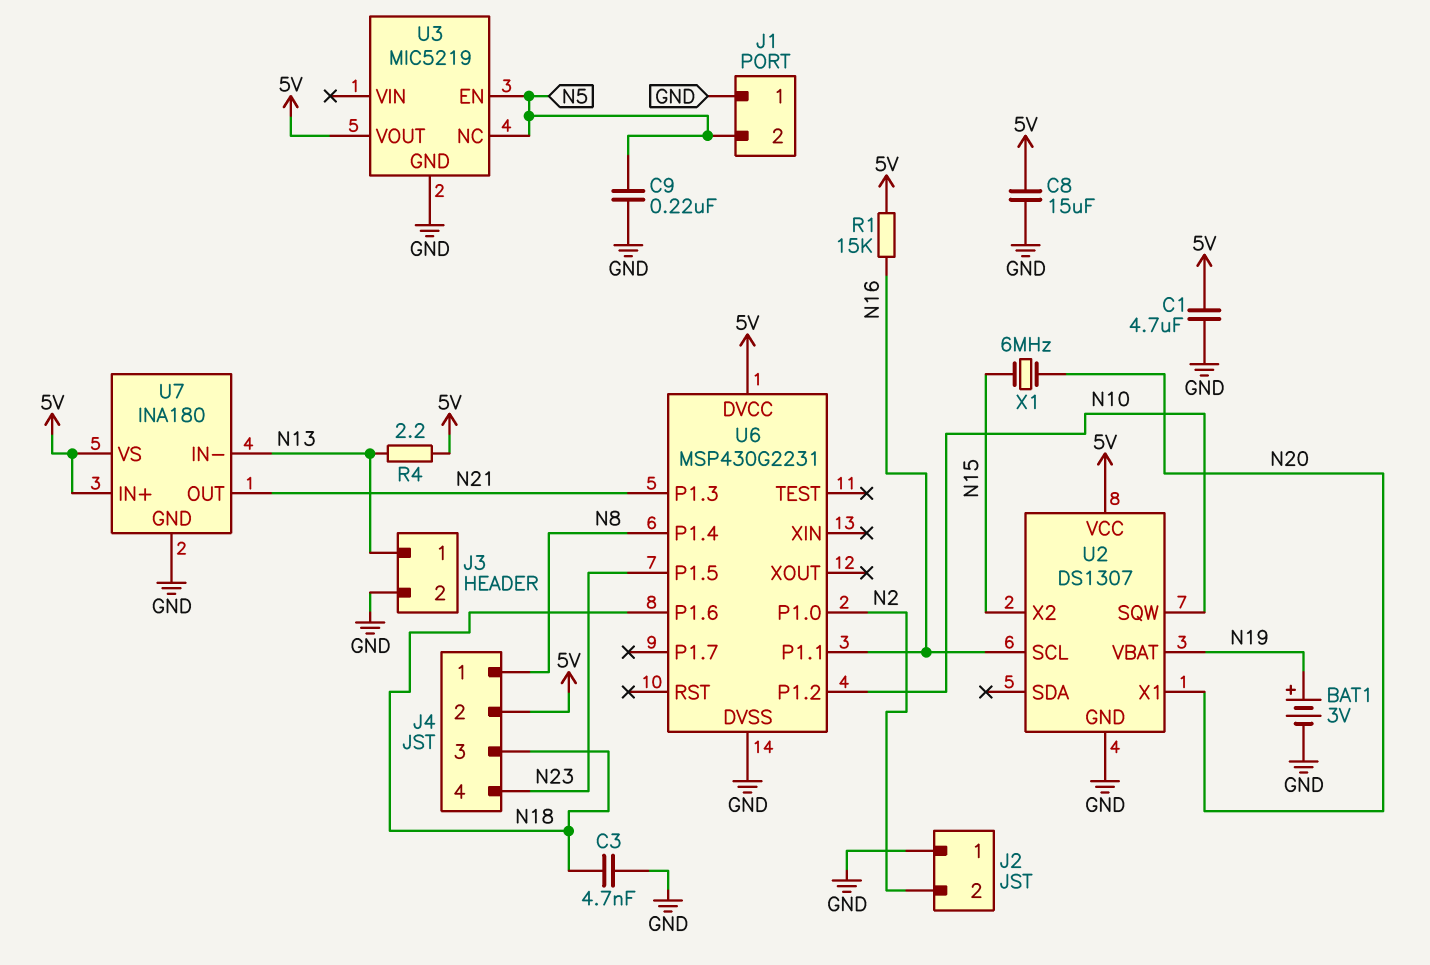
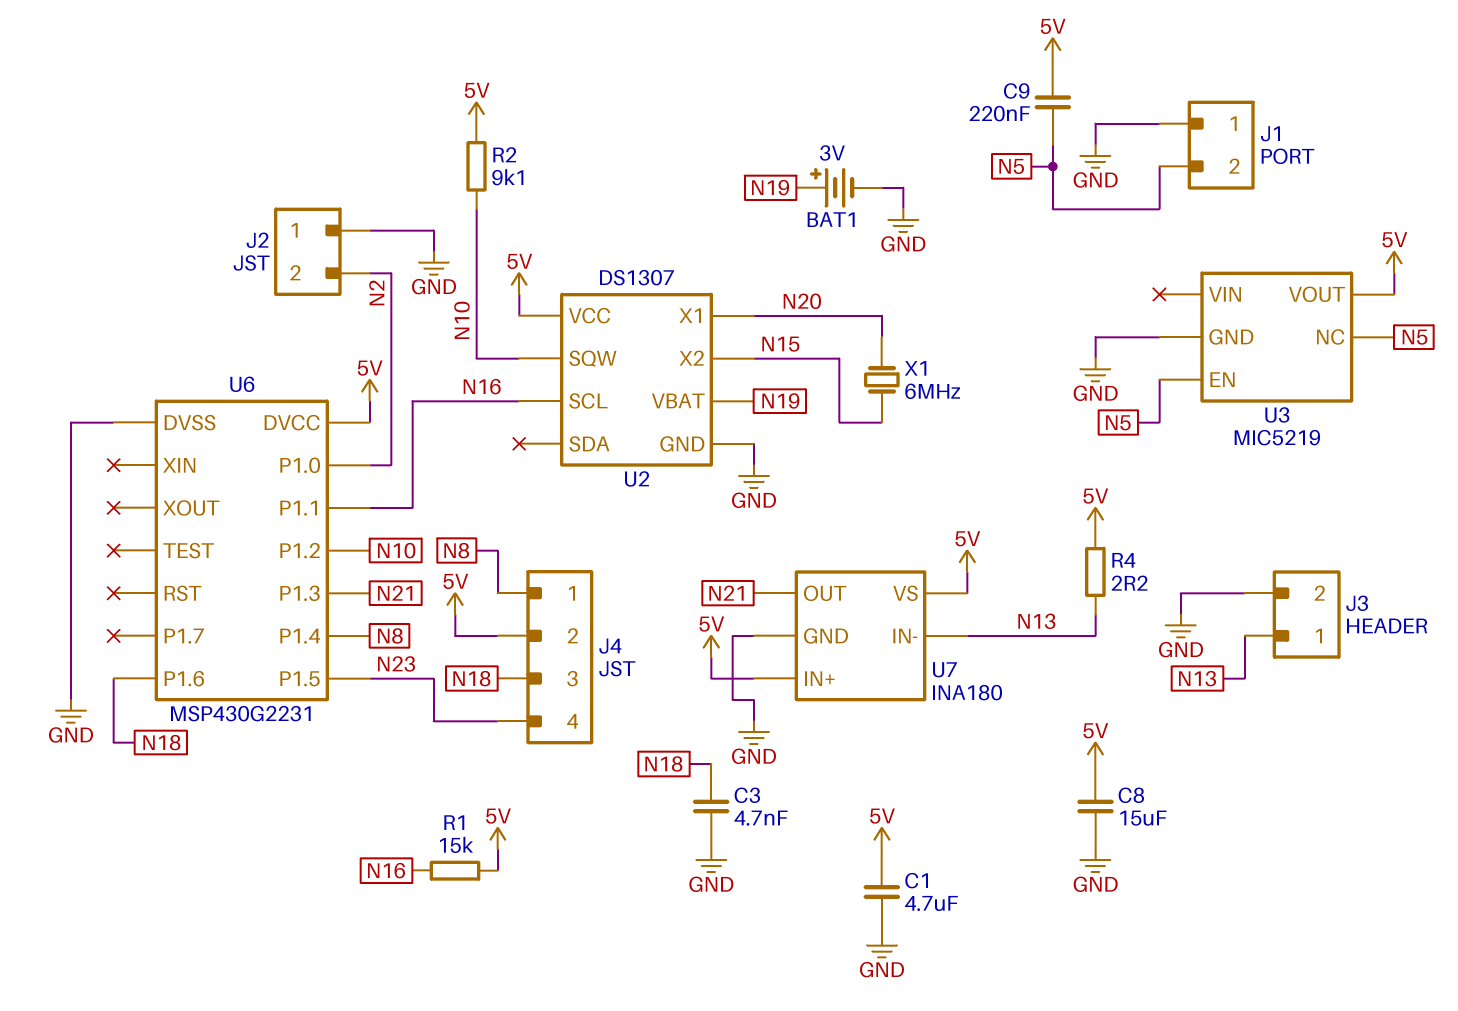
C9: 220nF (GND, N5) -> 220nF (5V, N5)
R2: none -> 9.1k (5V, N10)

